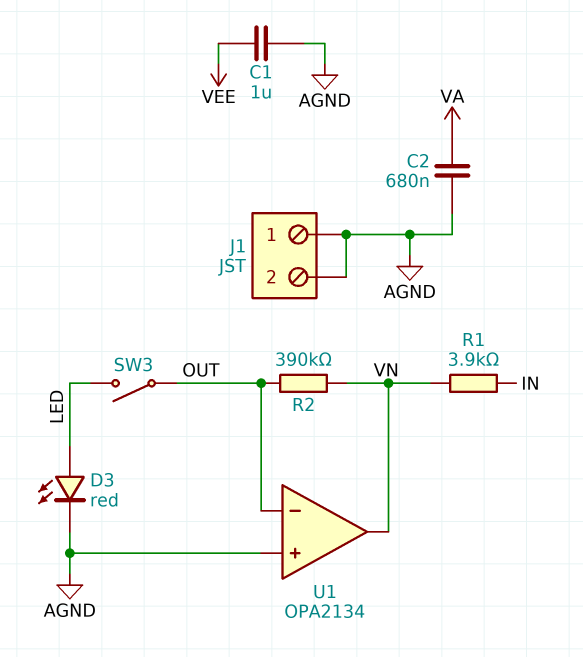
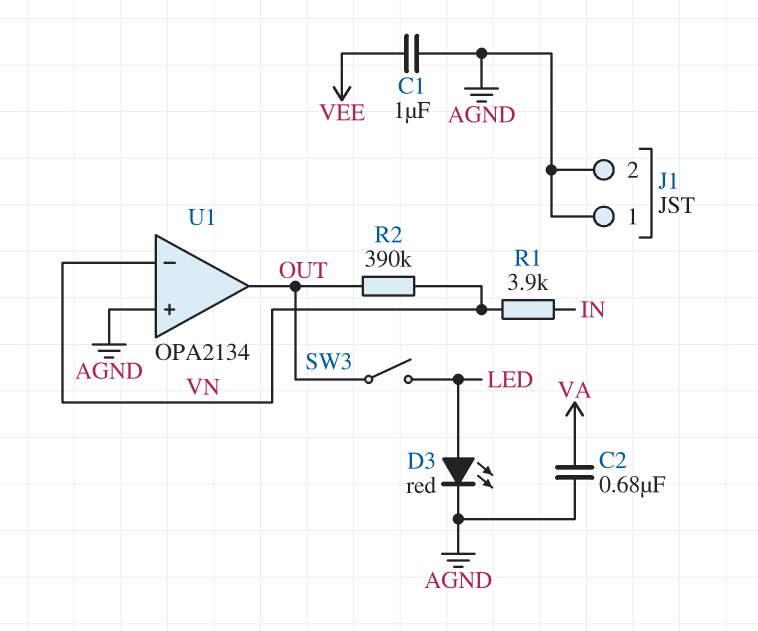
U1 pin in-: OUT -> VN
U1 pin out: VN -> OUT

